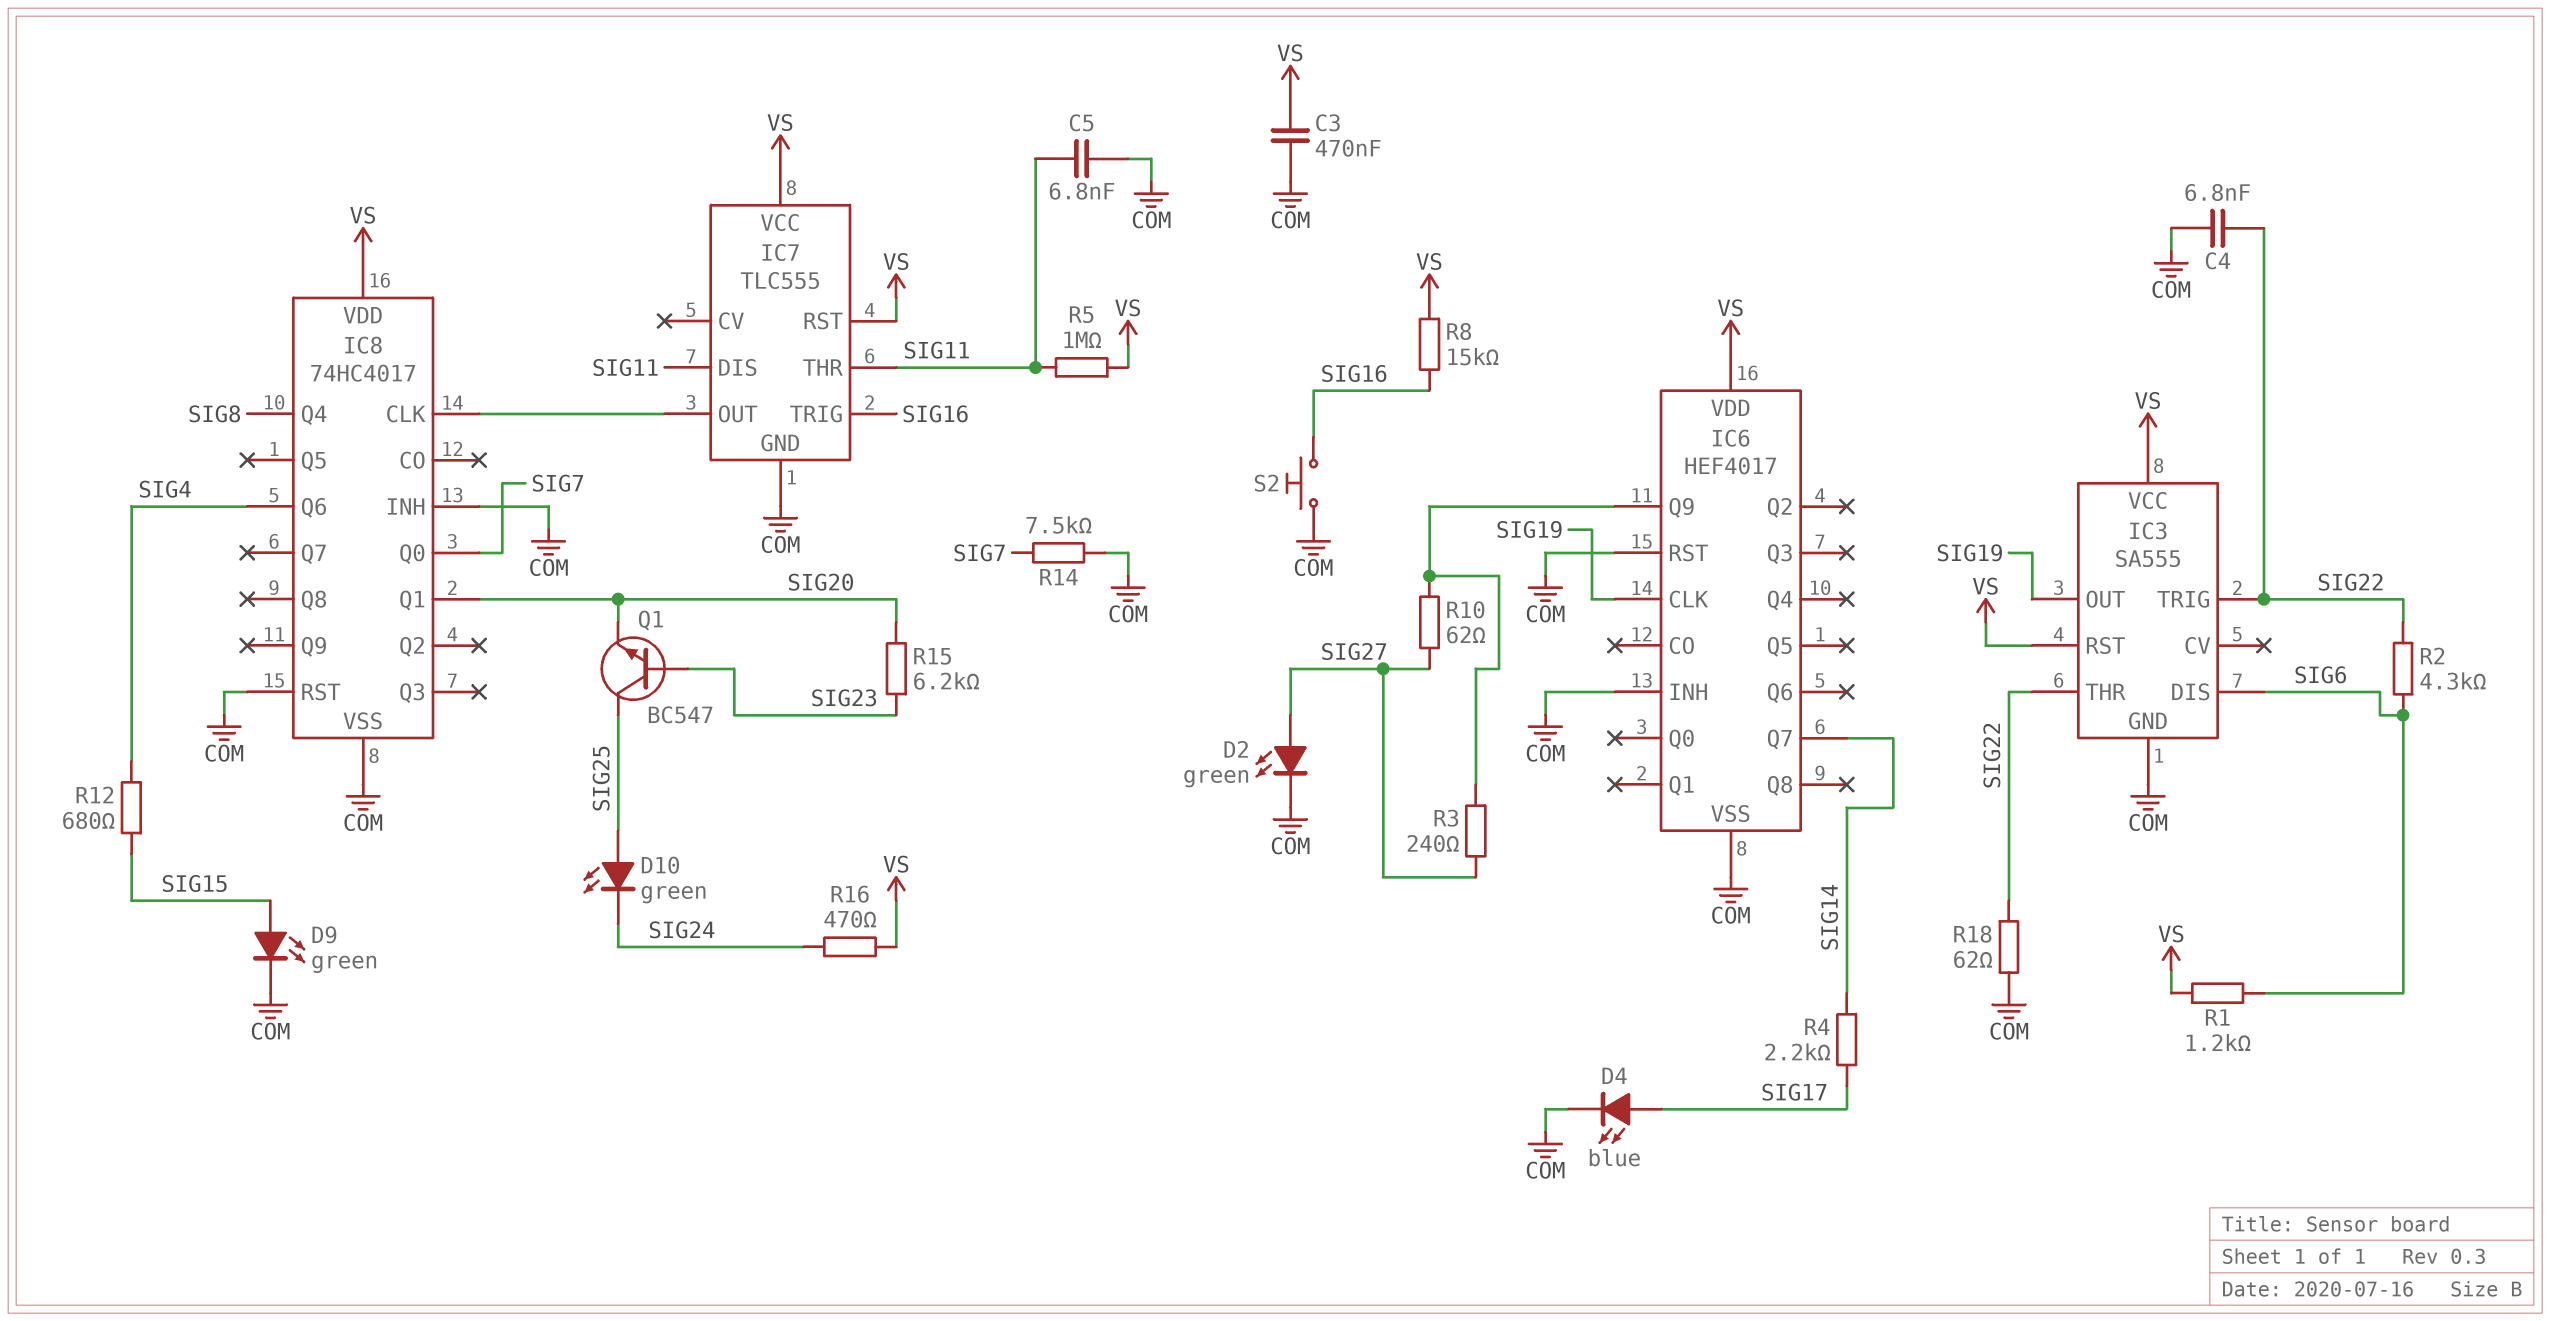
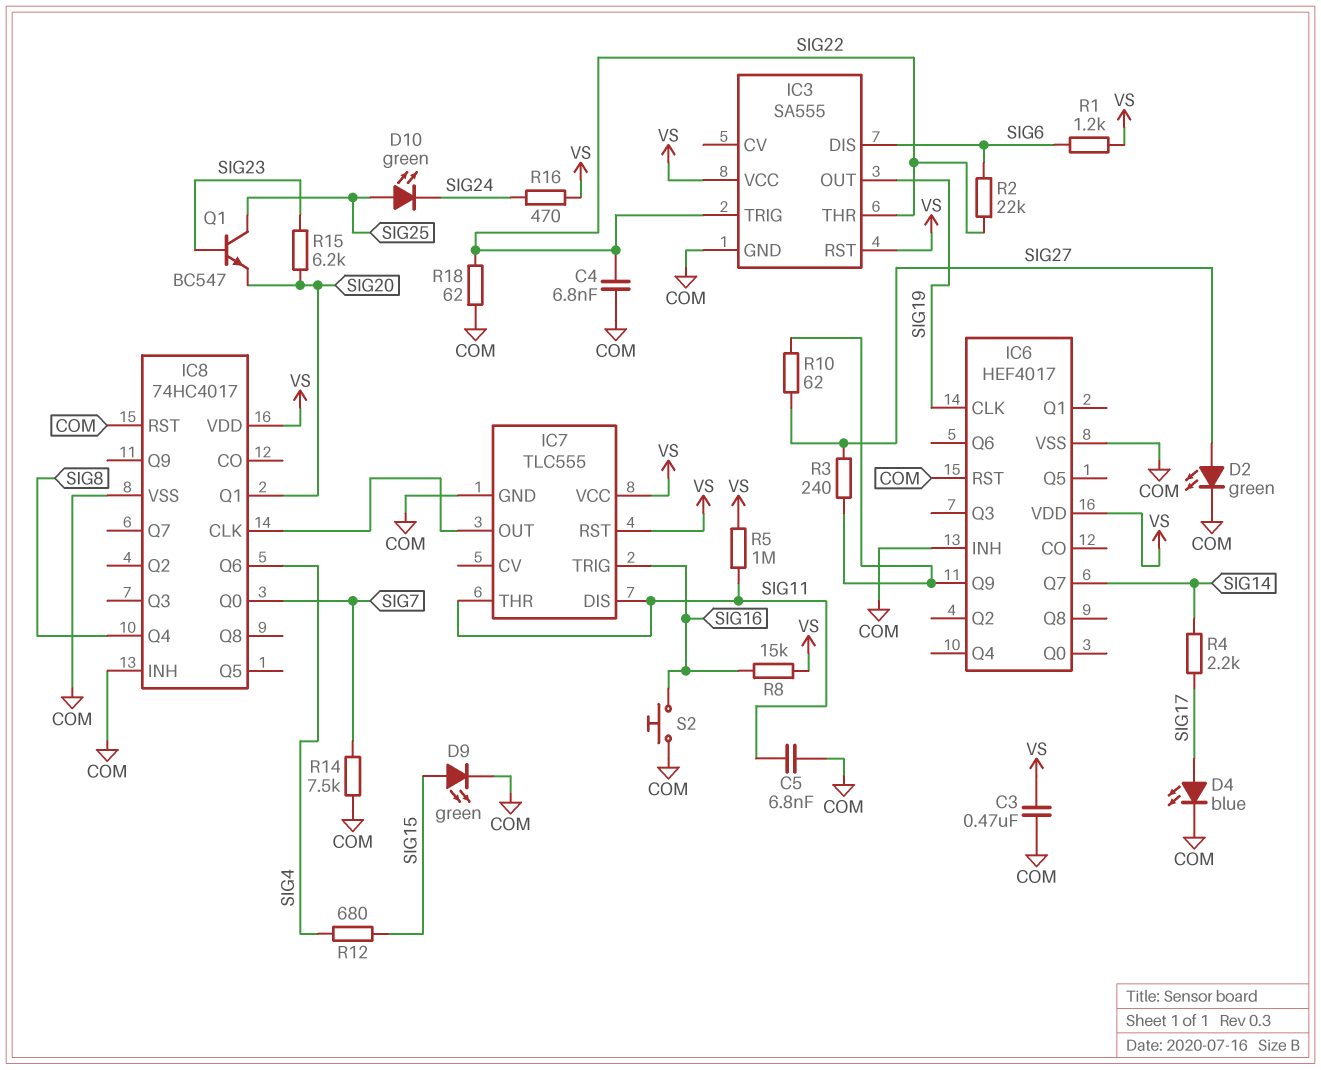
R2: 4.3k (SIG6, SIG22) -> 22k (SIG6, SIG22)

